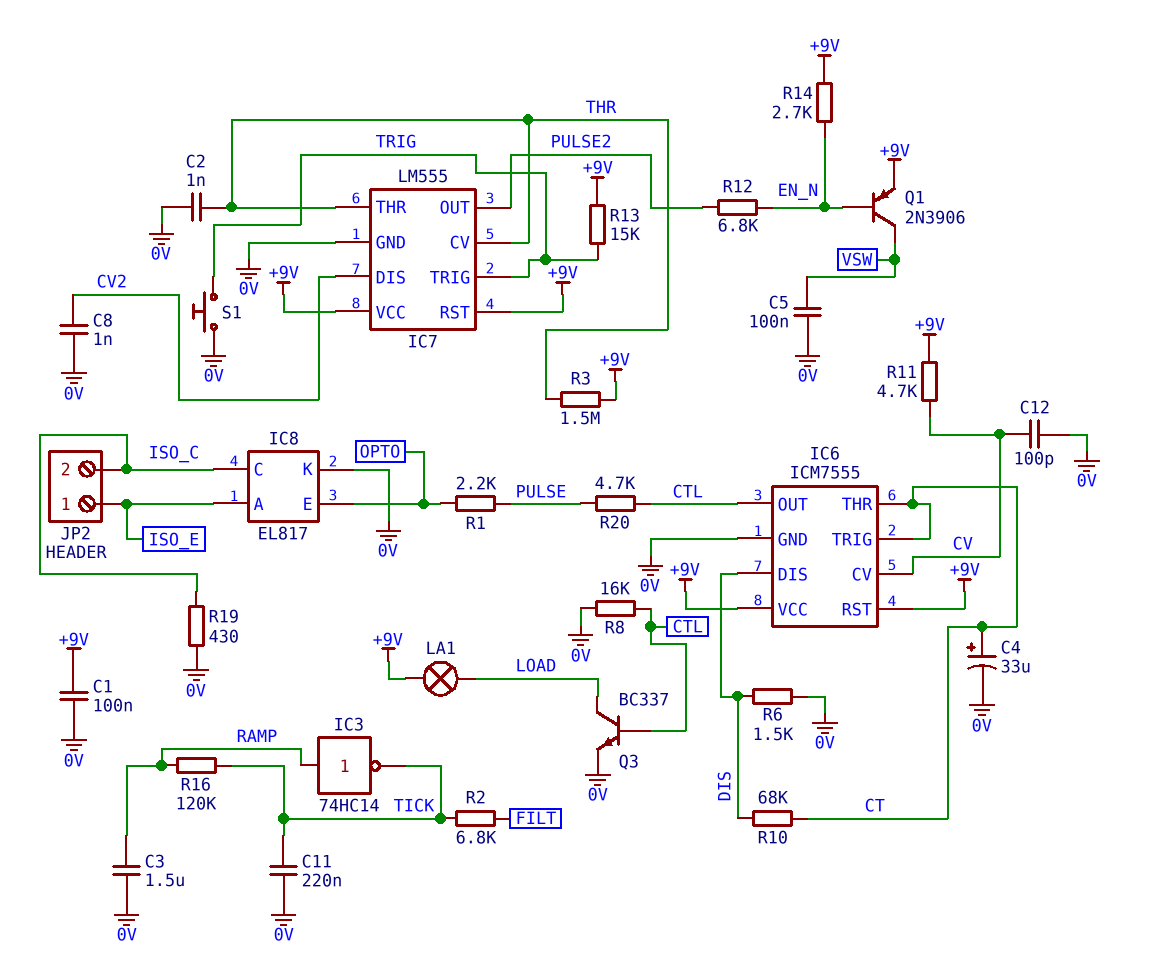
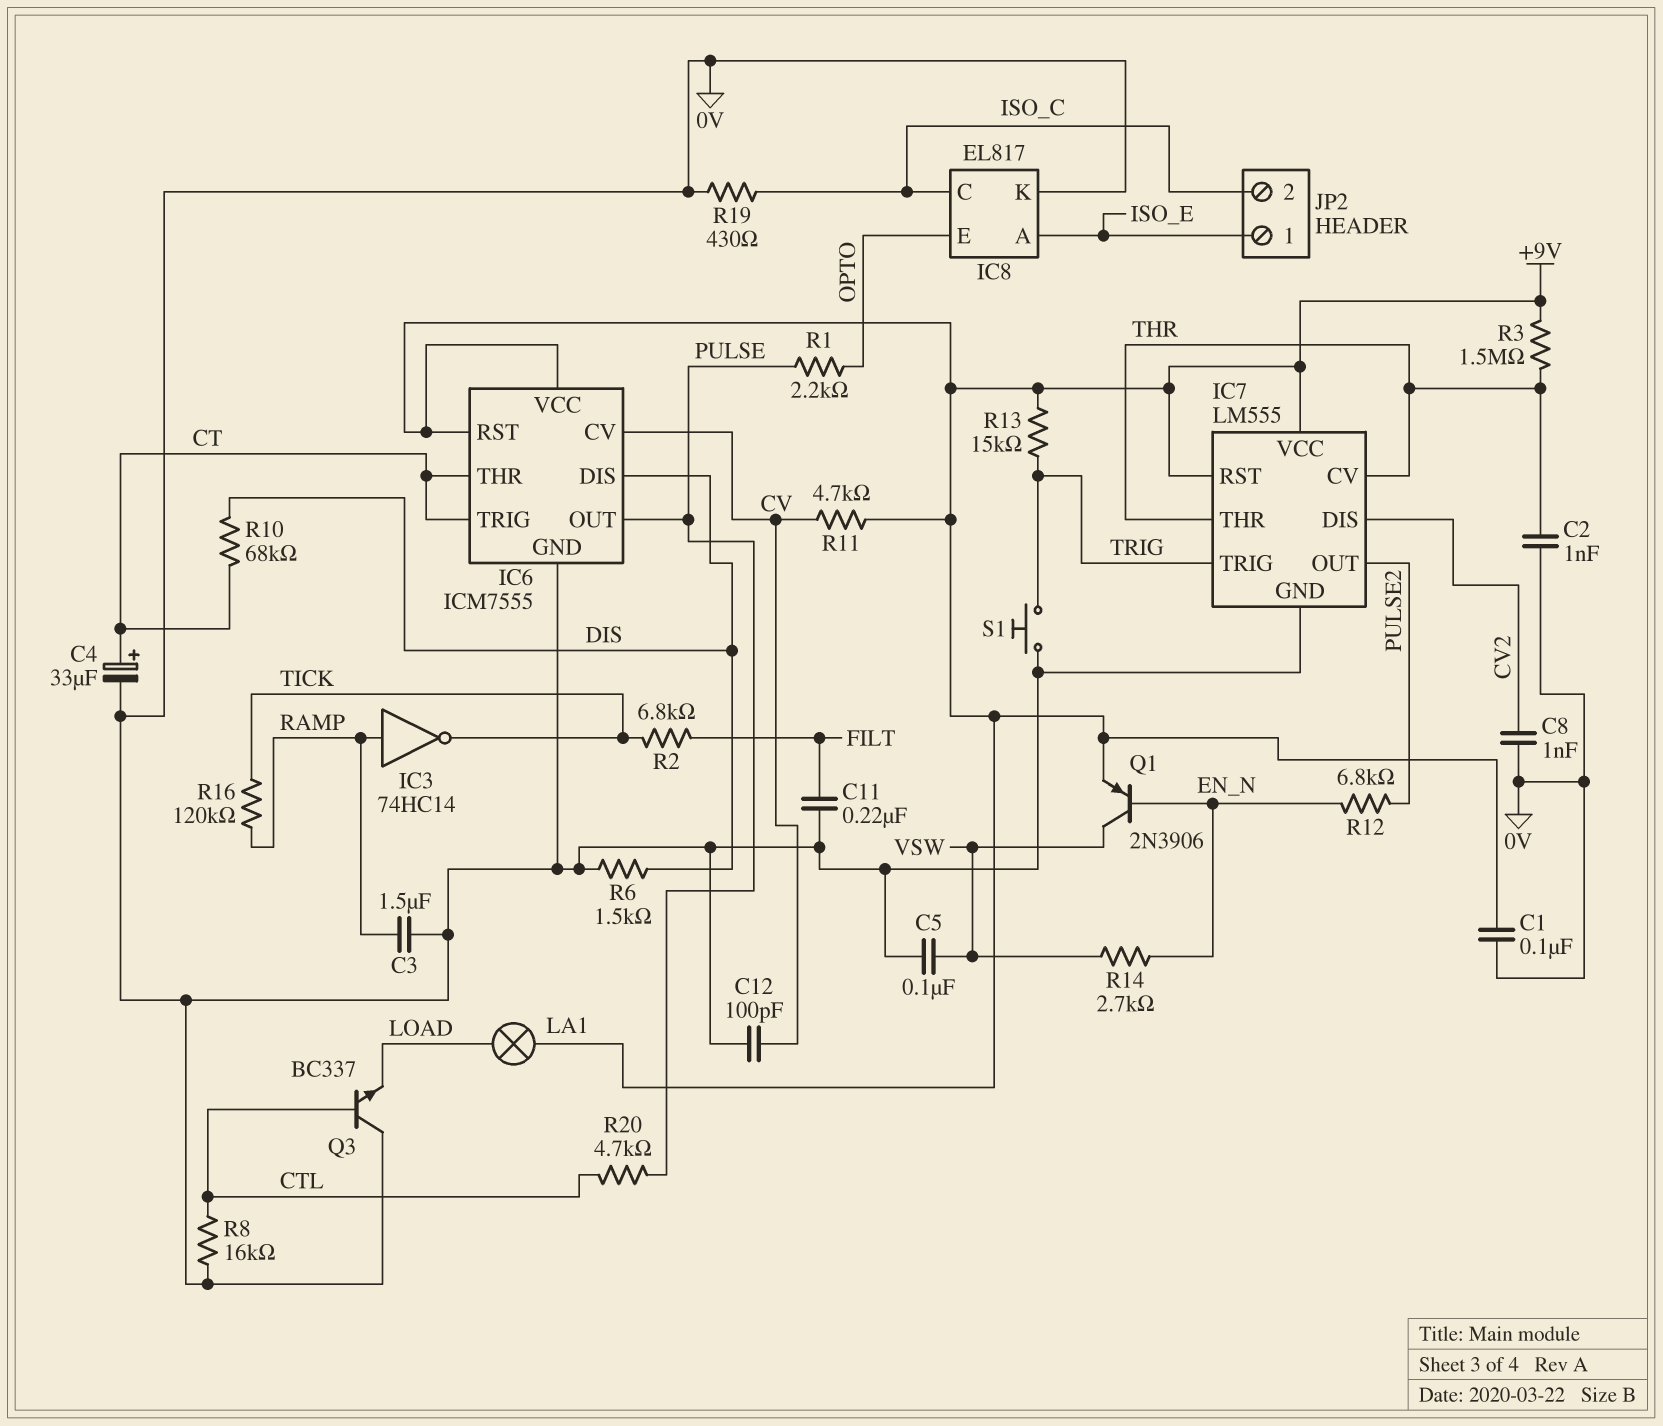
C11: 220nF (0V, TICK) -> 220nF (0V, FILT)
IC6 pin OUT: CTL -> PULSE
Q3: NPN BC337 (B CTL, C LOAD, E 0V) -> NPN BC337 (B CTL, C 0V, E LOAD)
R14: 2.7k (+9V, EN_N) -> 2.7k (EN_N, VSW)

